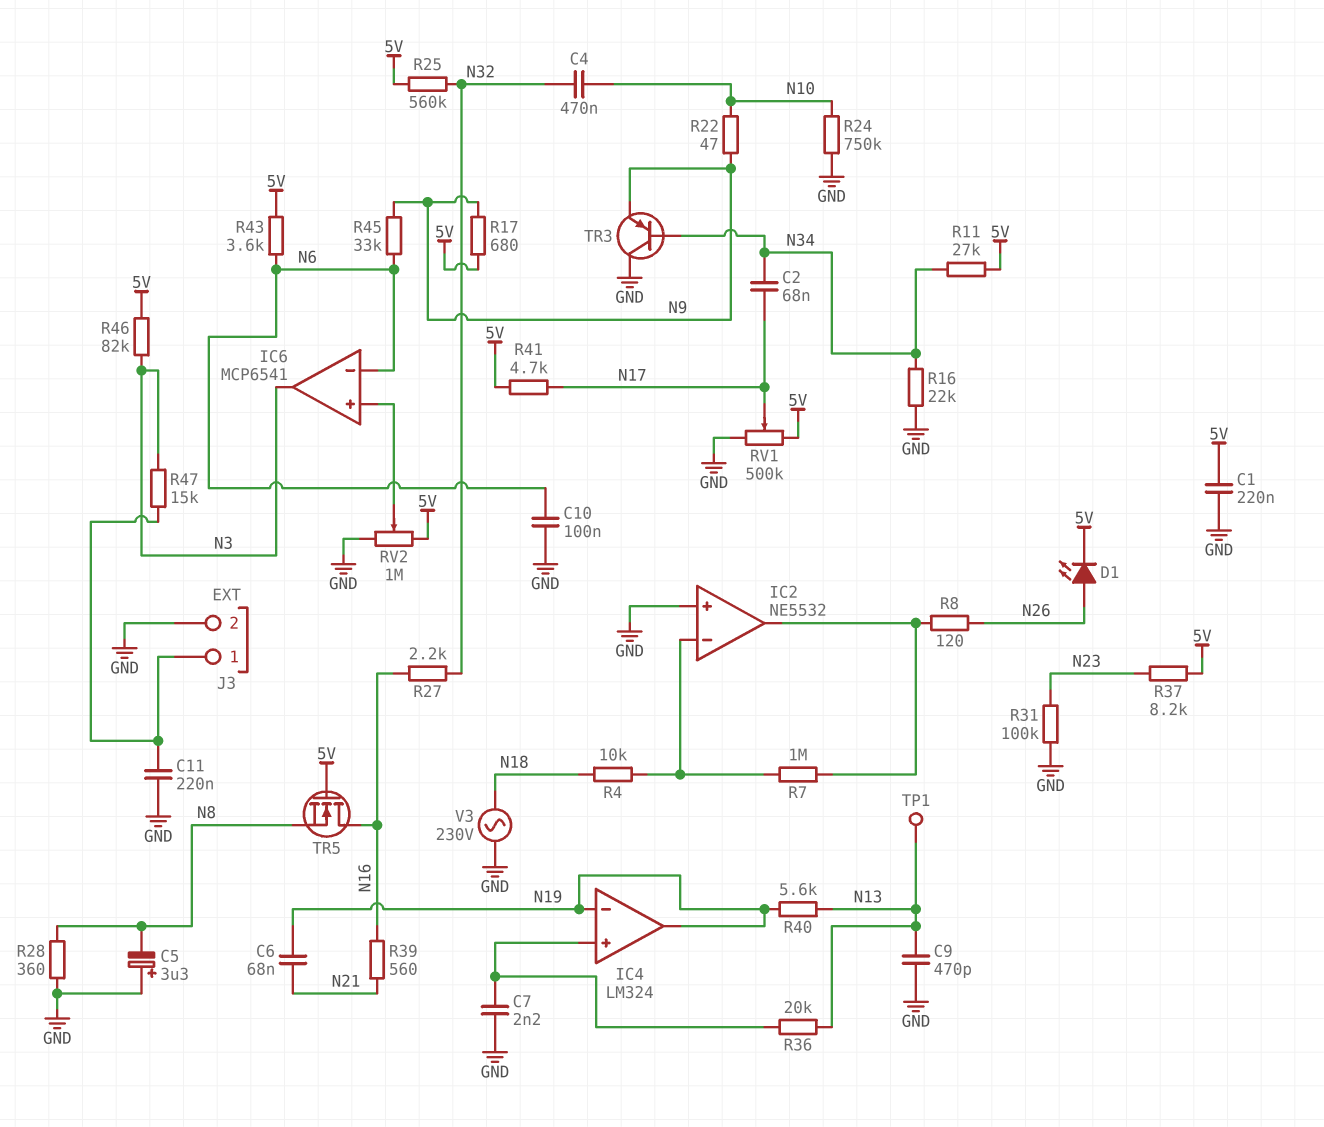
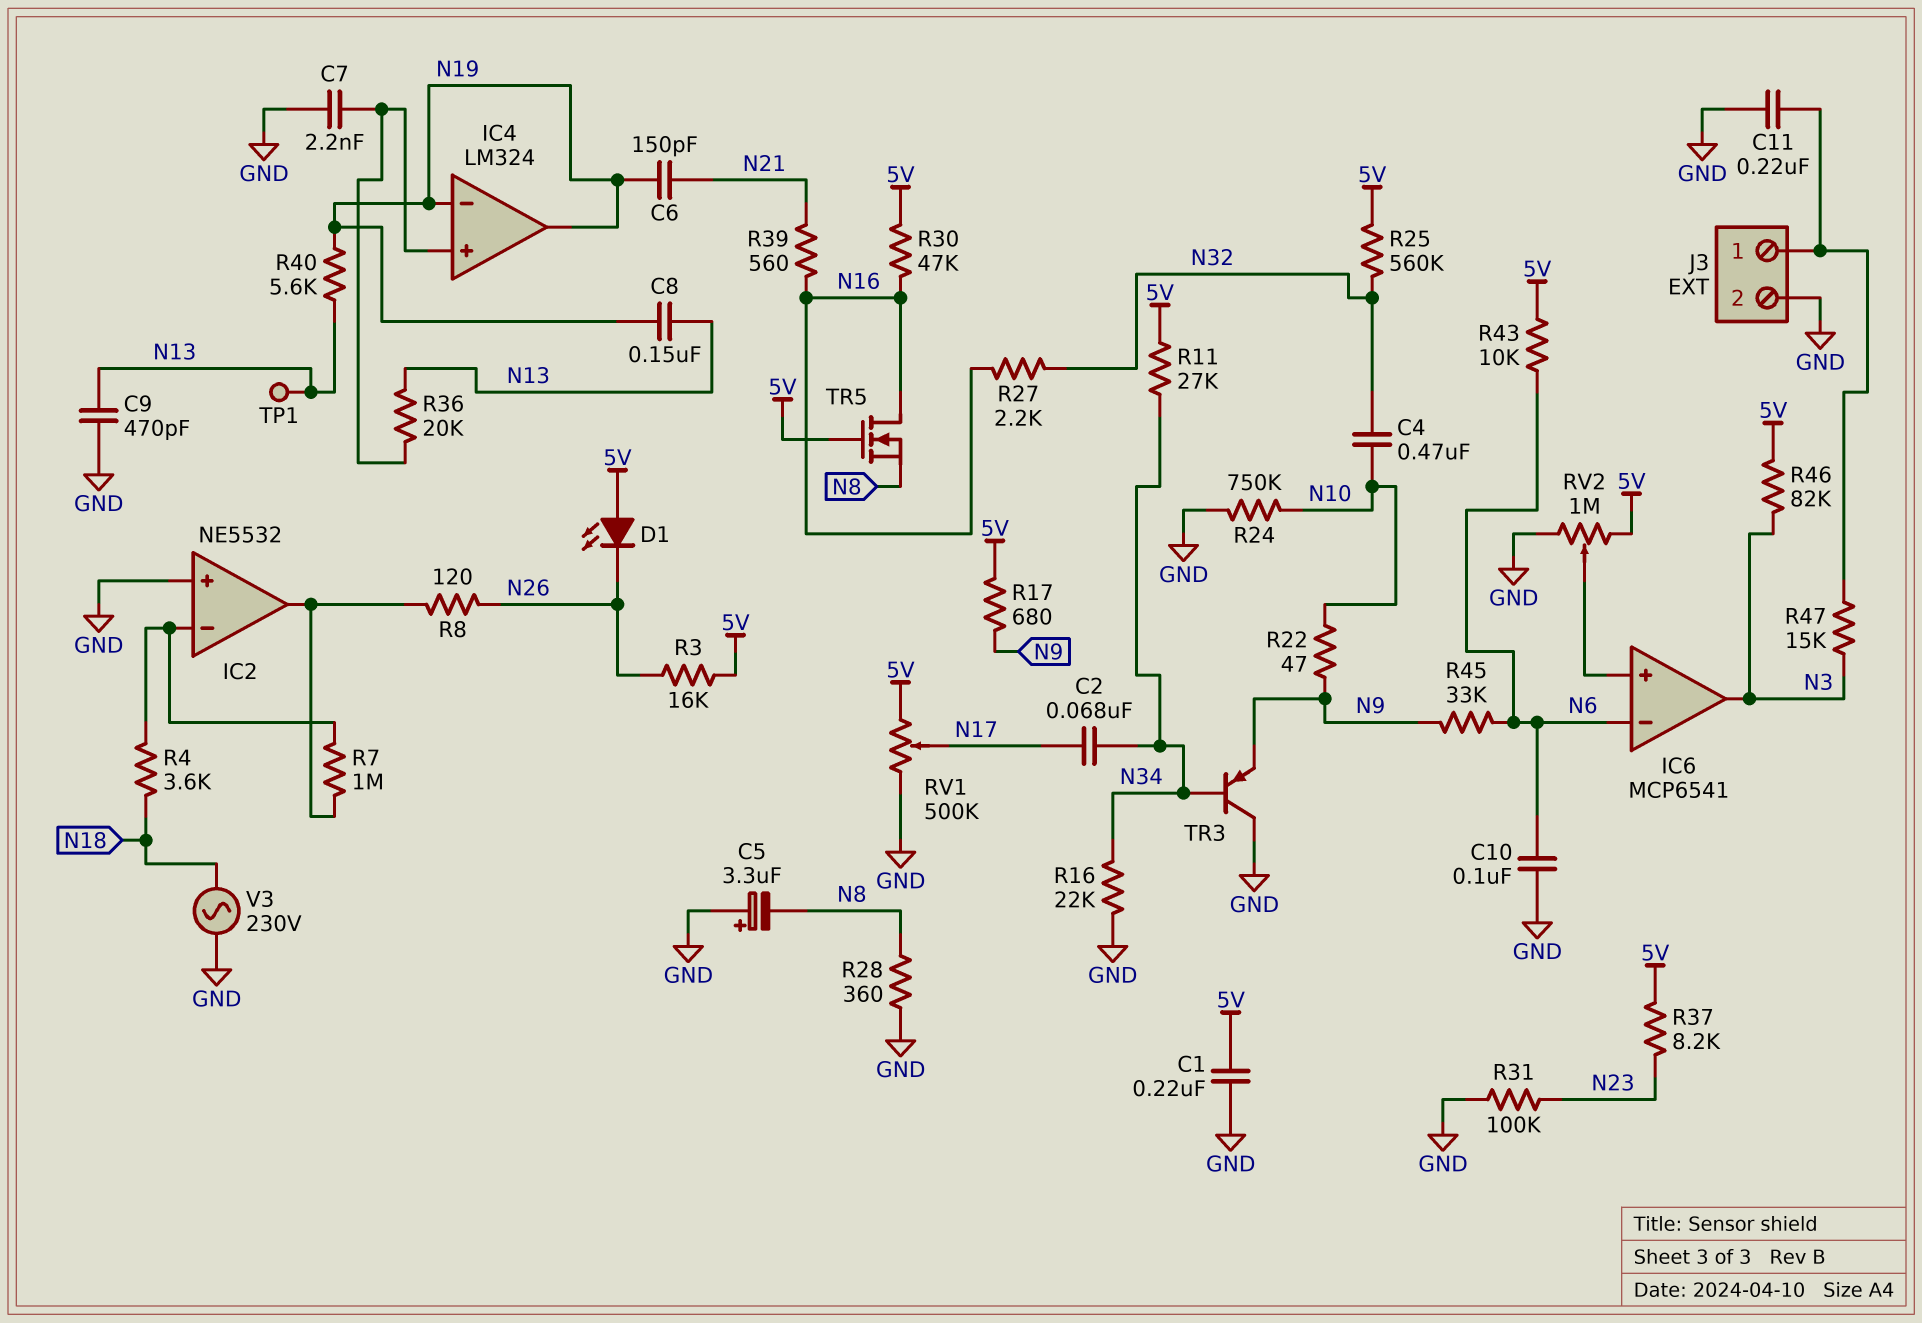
C6: 68nF (N19, N21) -> 150pF (N19, N21)
C8: none -> 150nF (N13, N19)
D1: LED (A N26, K 5V) -> LED (A 5V, K N26)
R3: none -> 16k (5V, N26)
R4: 10k (IC2/in-, N18) -> 3.6k (IC2/in-, N18)
R30: none -> 47k (5V, N16)
R41: 4.7k (5V, N17) -> none
R43: 3.6k (5V, N6) -> 10k (5V, N6)

